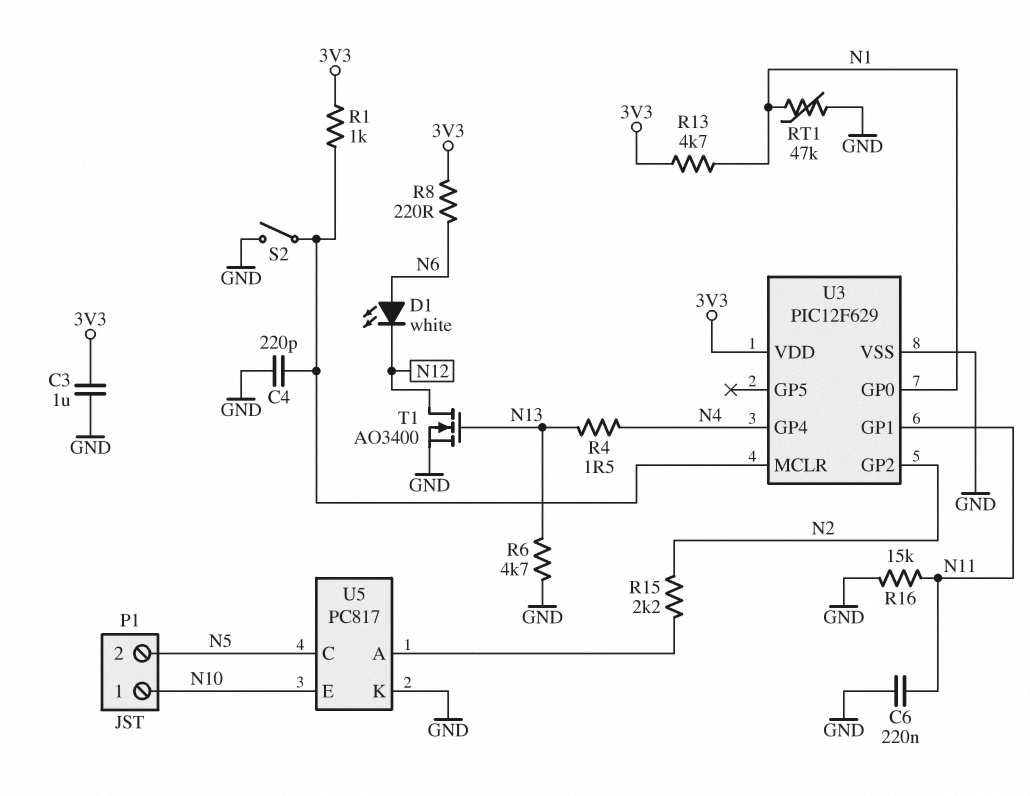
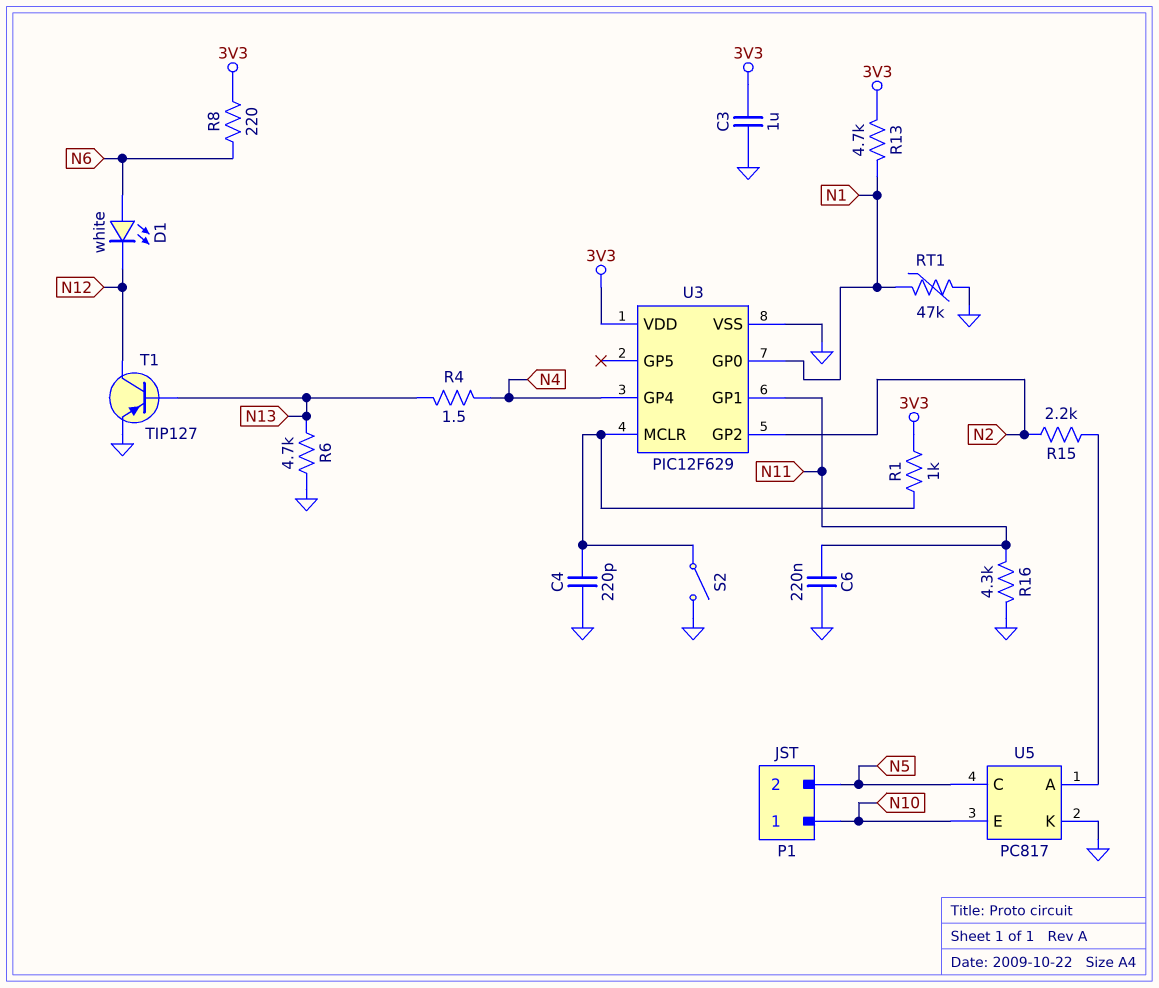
R16: 15k (GND, N11) -> 4.3k (GND, N11)
T1: NMOS AO3400 (G N13, D N12, S GND) -> PNP TIP127 (B N13, C N12, E GND)

